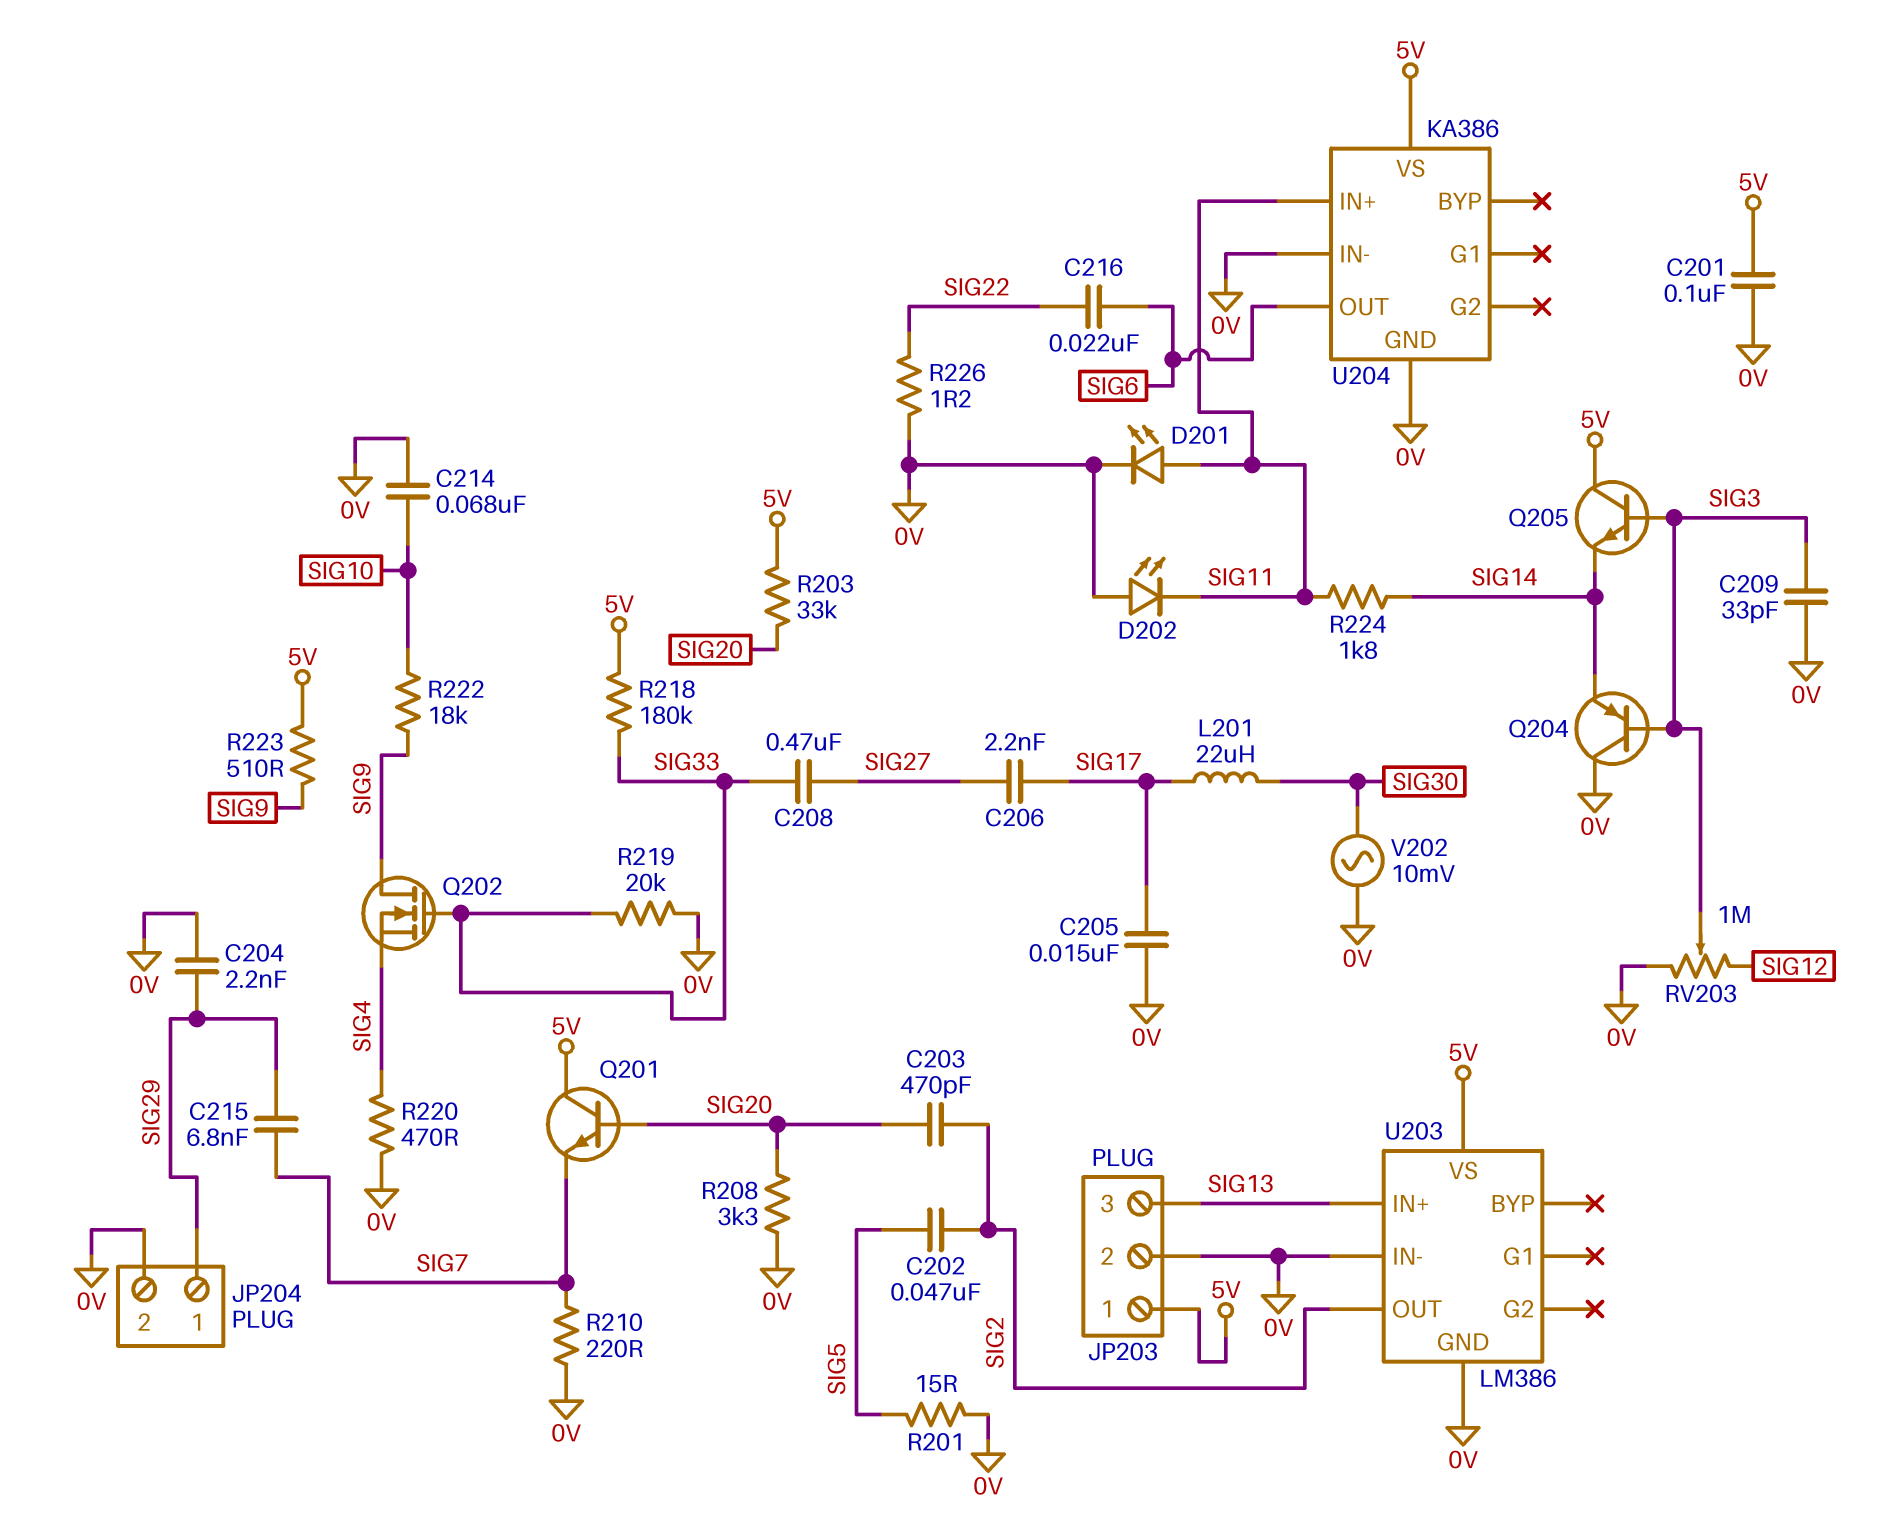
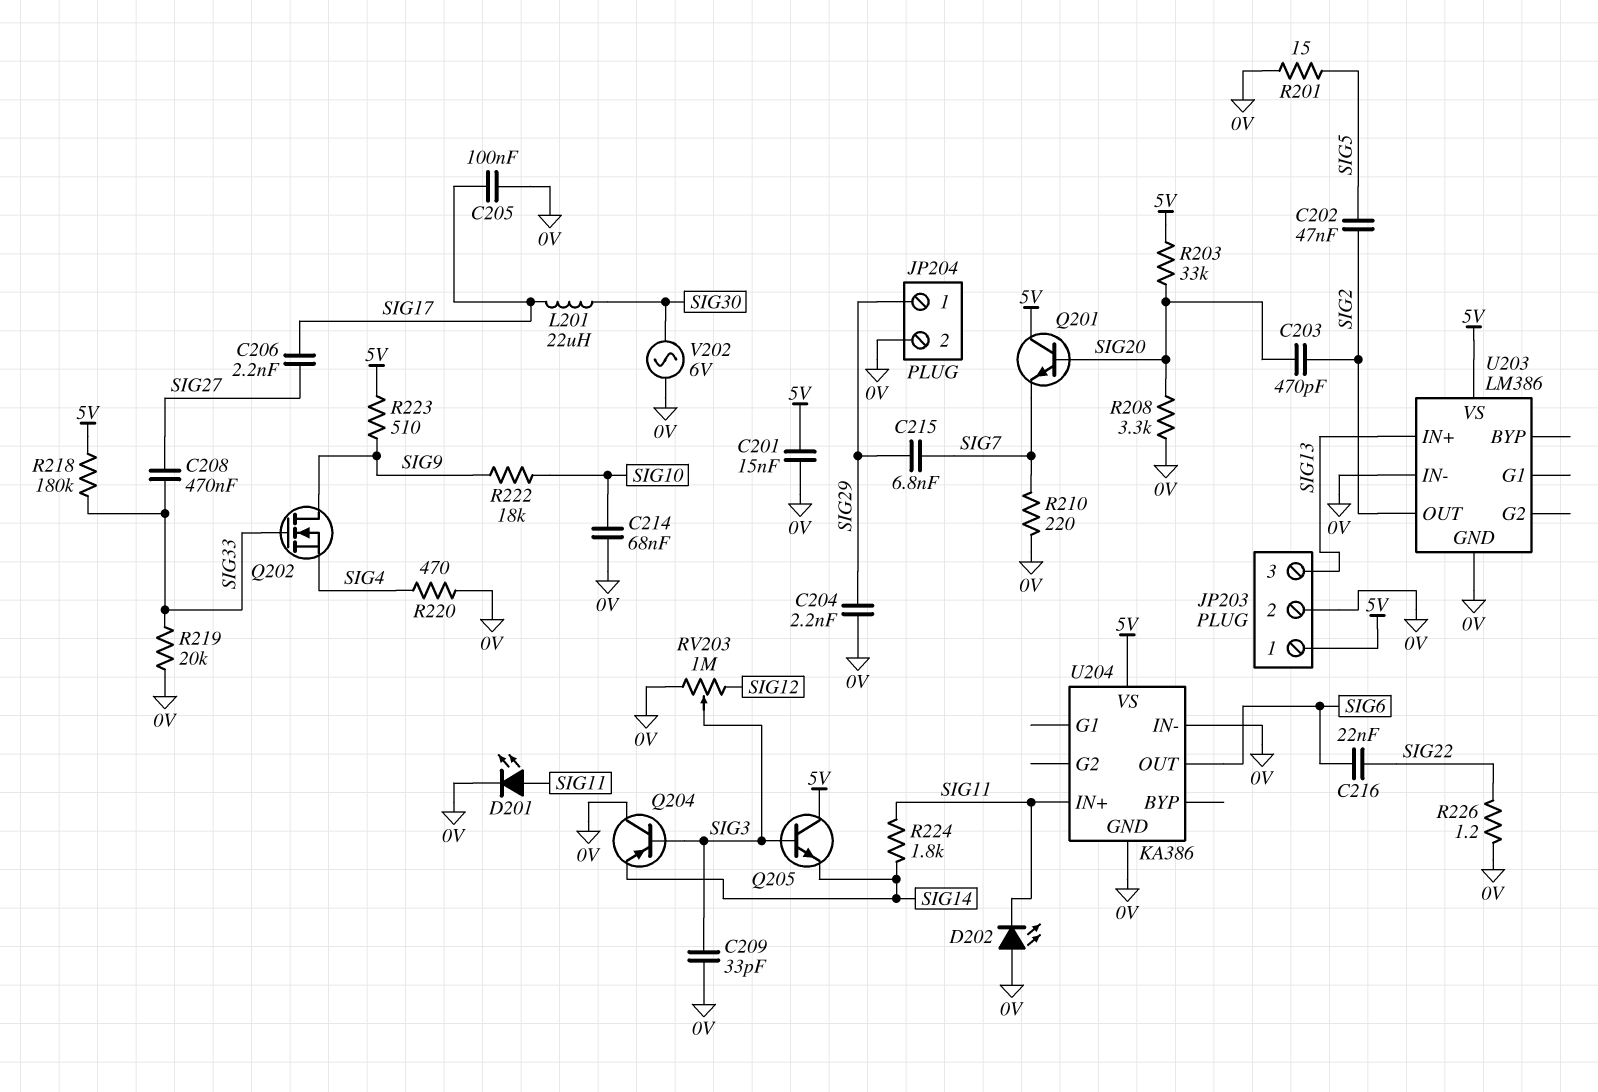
C201: 100nF (0V, 5V) -> 15nF (0V, 5V)
C205: 15nF (0V, SIG17) -> 100nF (0V, SIG17)
V202: AC 10mV (0V, SIG30) -> AC 6V (0V, SIG30)

